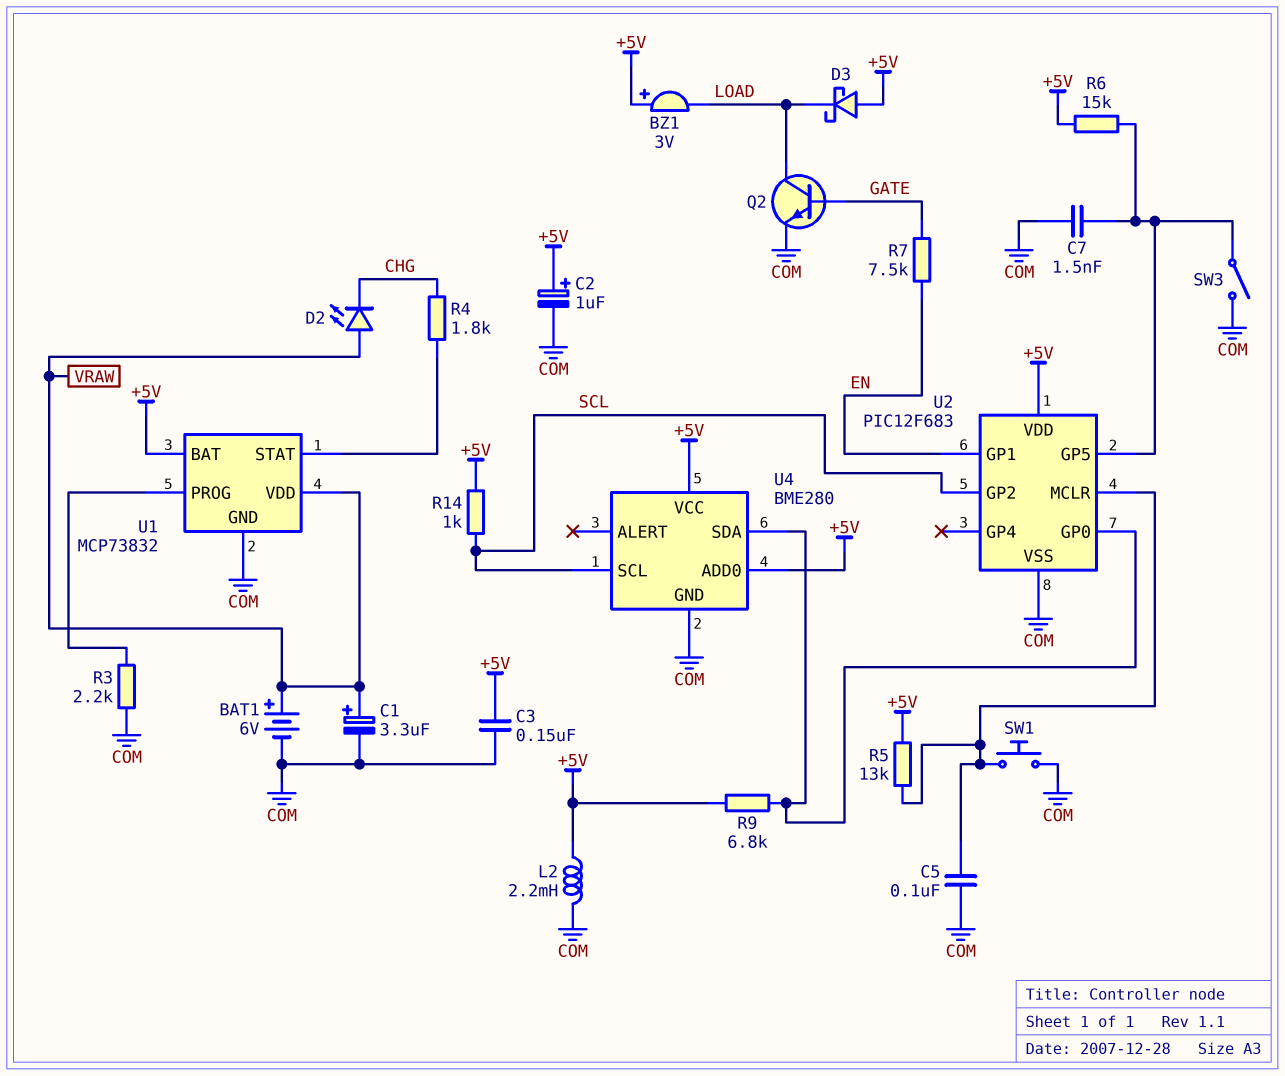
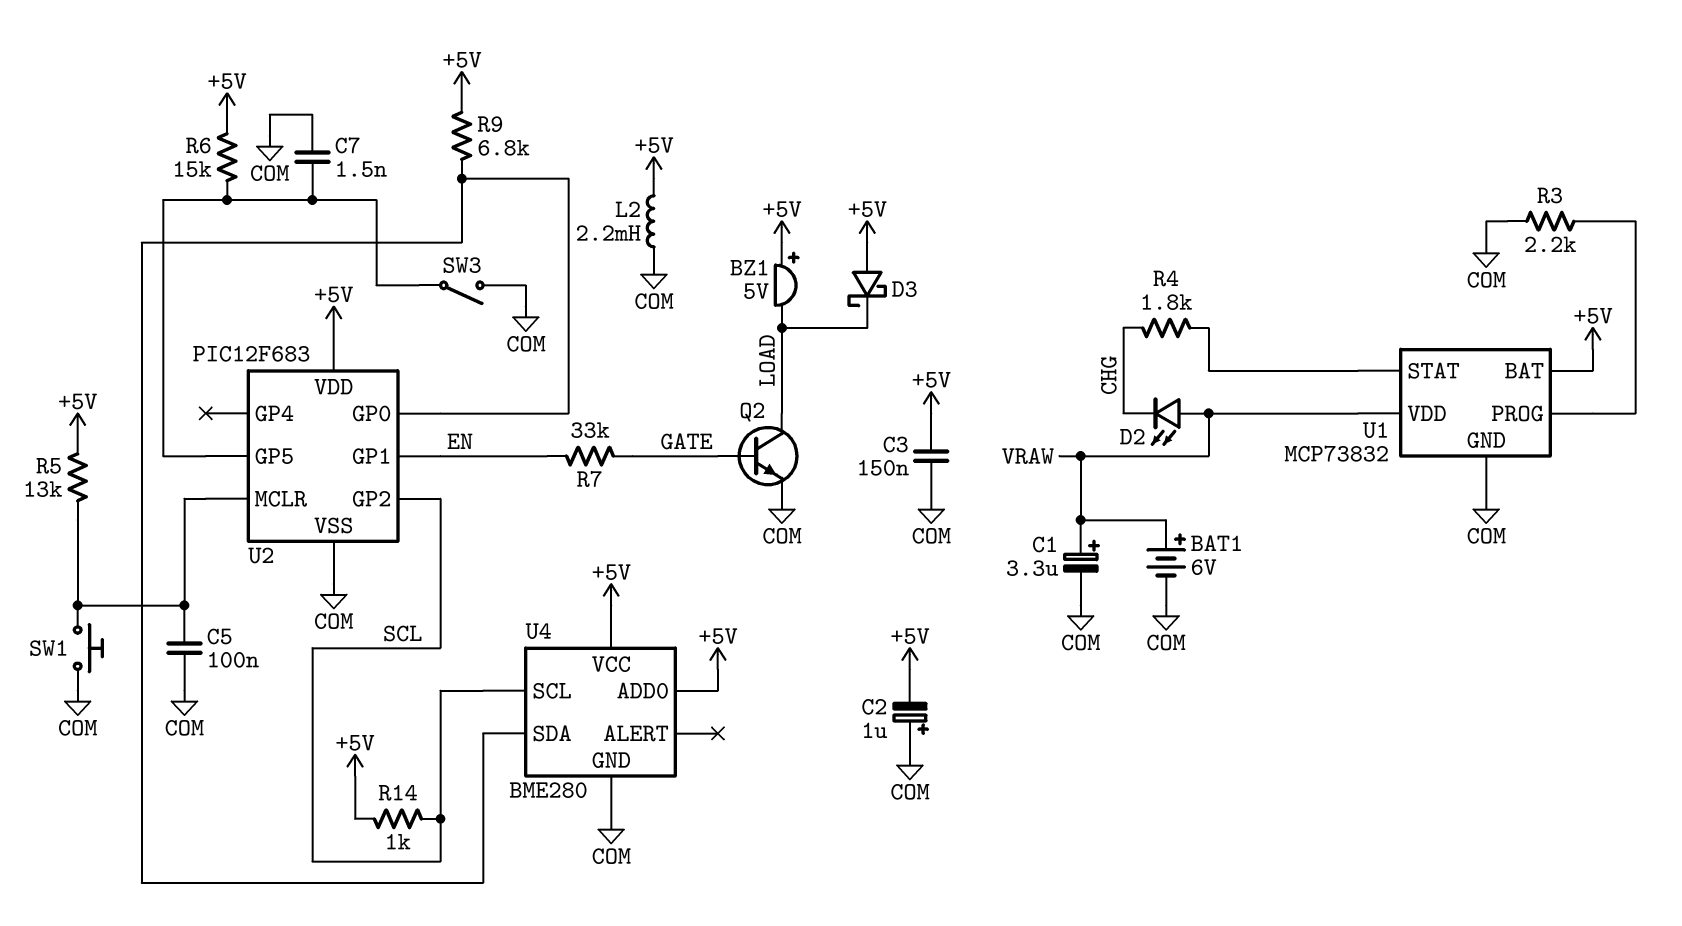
BZ1: buzzer 3V (plus +5V, minus LOAD) -> buzzer 5V (plus +5V, minus LOAD)
C2: 1uF (plus +5V, minus COM) -> 1uF (plus COM, minus +5V)
R7: 7.5k (EN, GATE) -> 33k (EN, GATE)

